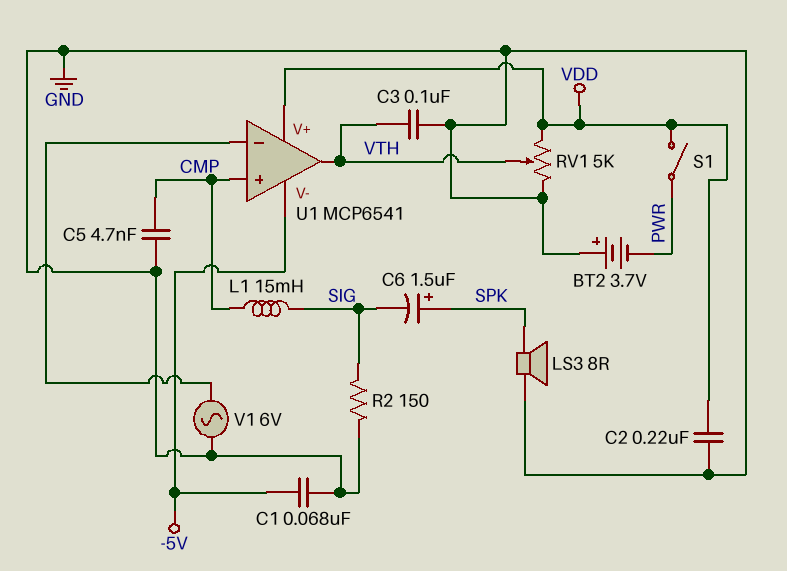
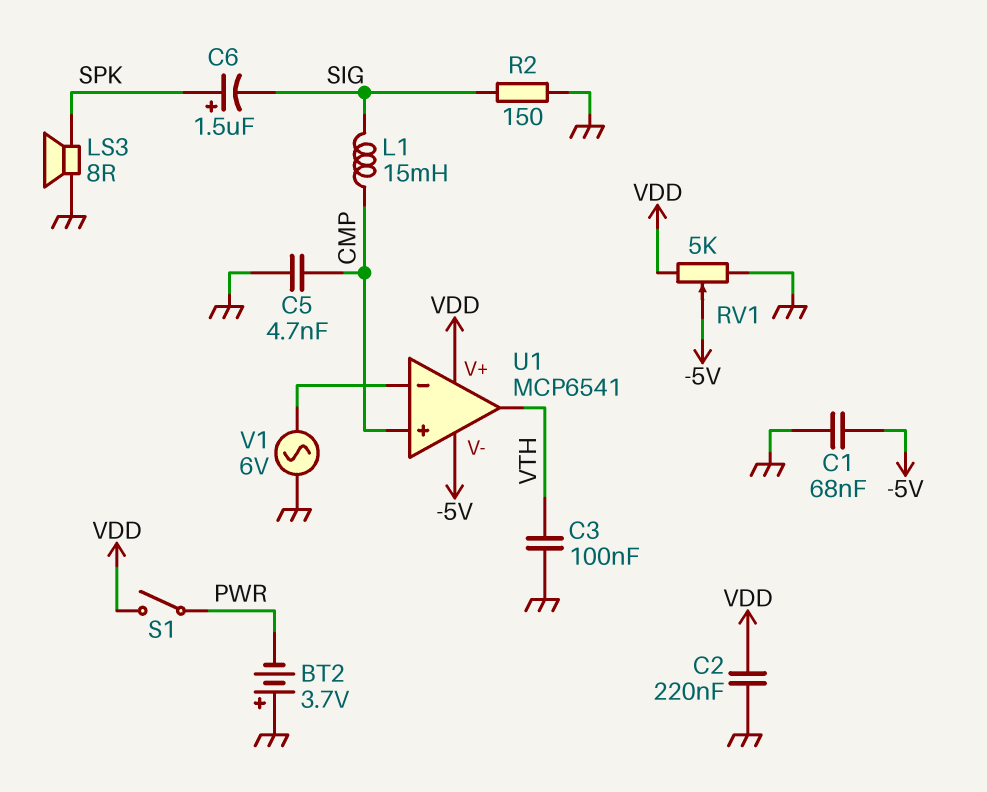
RV1: 5k (GND, VDD, wiper VTH) -> 5k (GND, VDD, wiper -5V)

